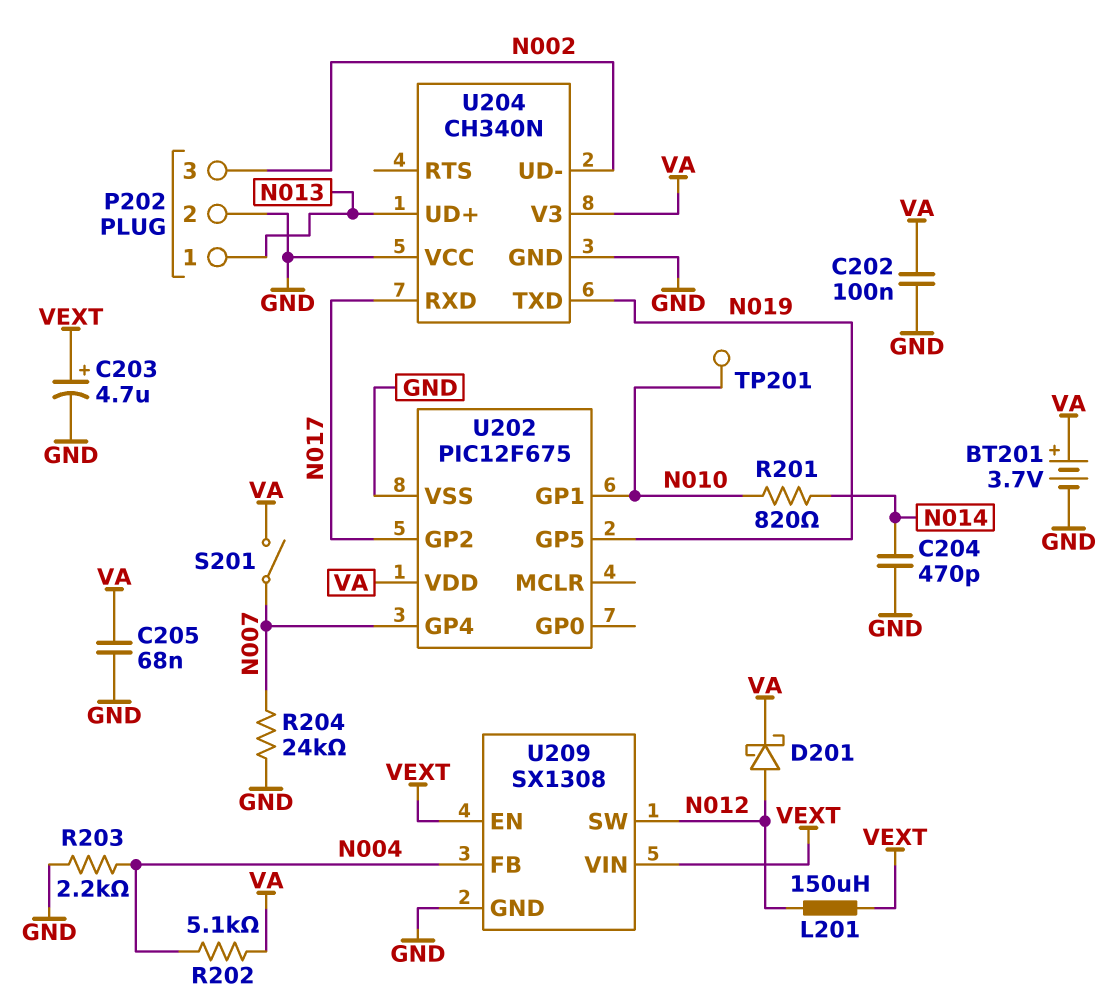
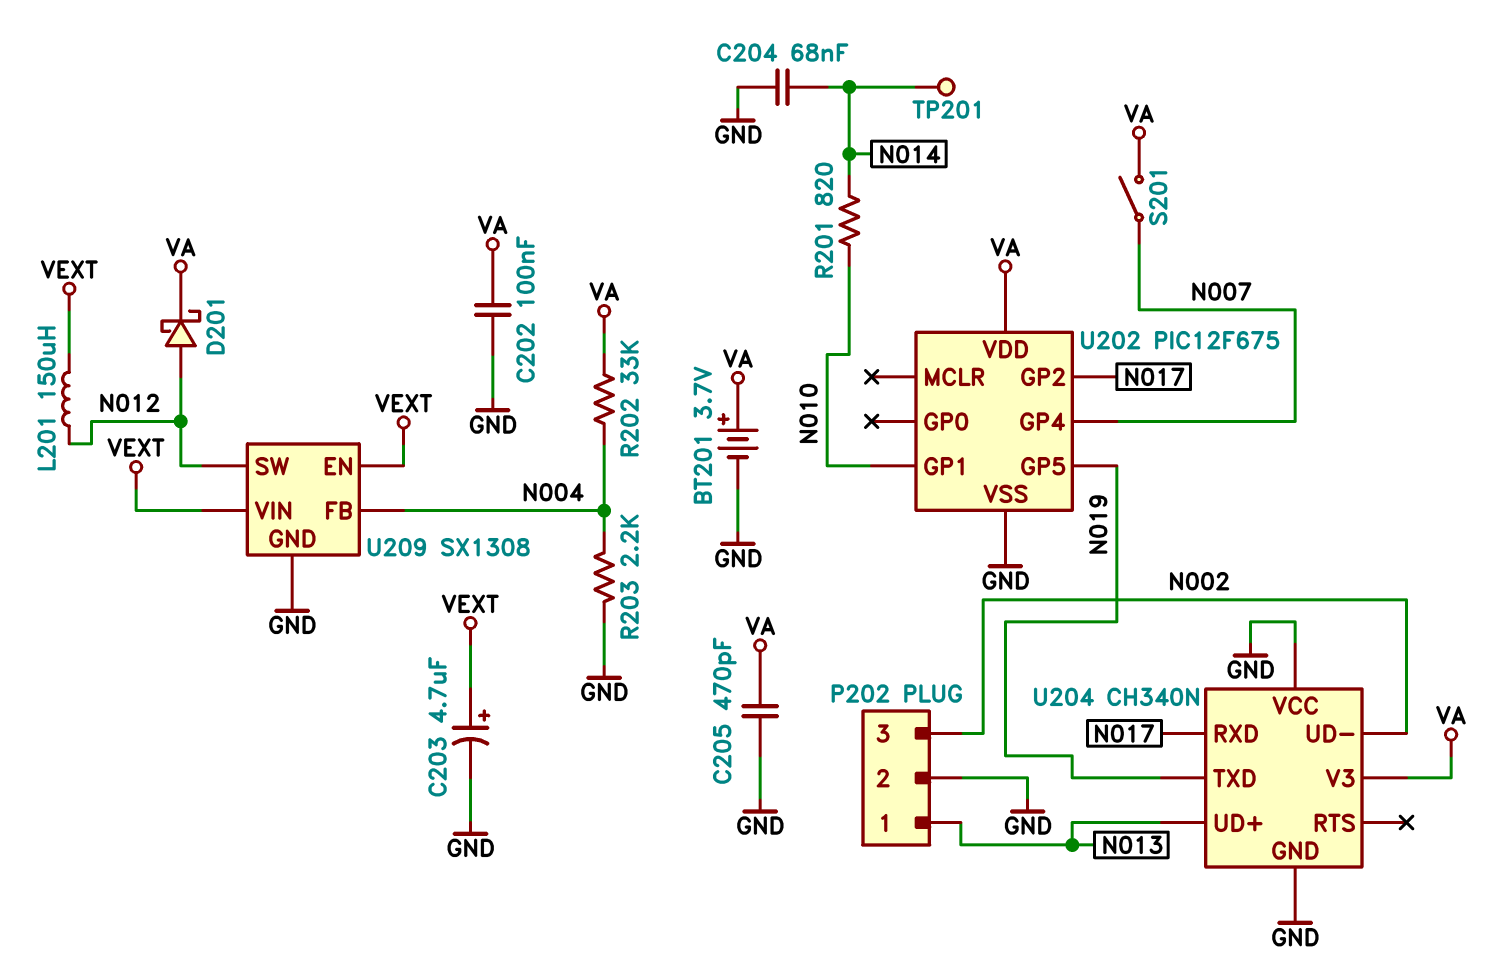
C204: 470pF (GND, N014) -> 68nF (GND, N014)
C205: 68nF (GND, VA) -> 470pF (GND, VA)
R202: 5.1k (N004, VA) -> 33k (N004, VA)
R204: 24k (GND, N007) -> none
TP201: test point (N010) -> test point (N014)

